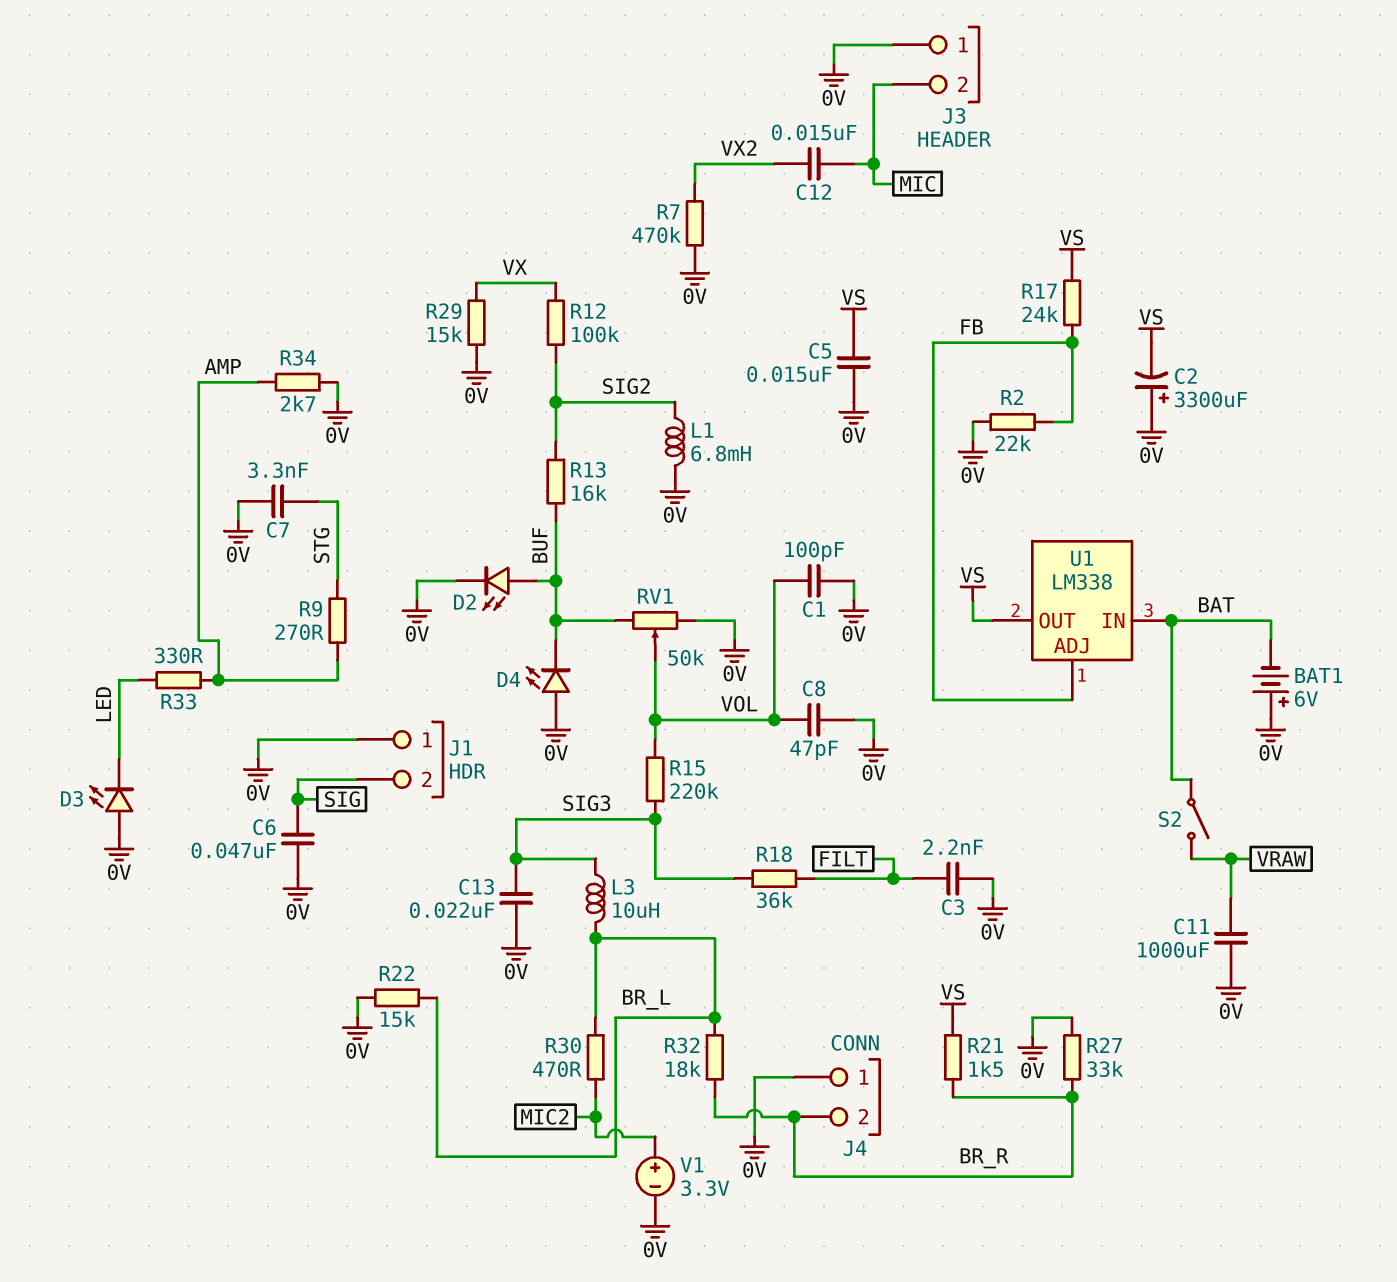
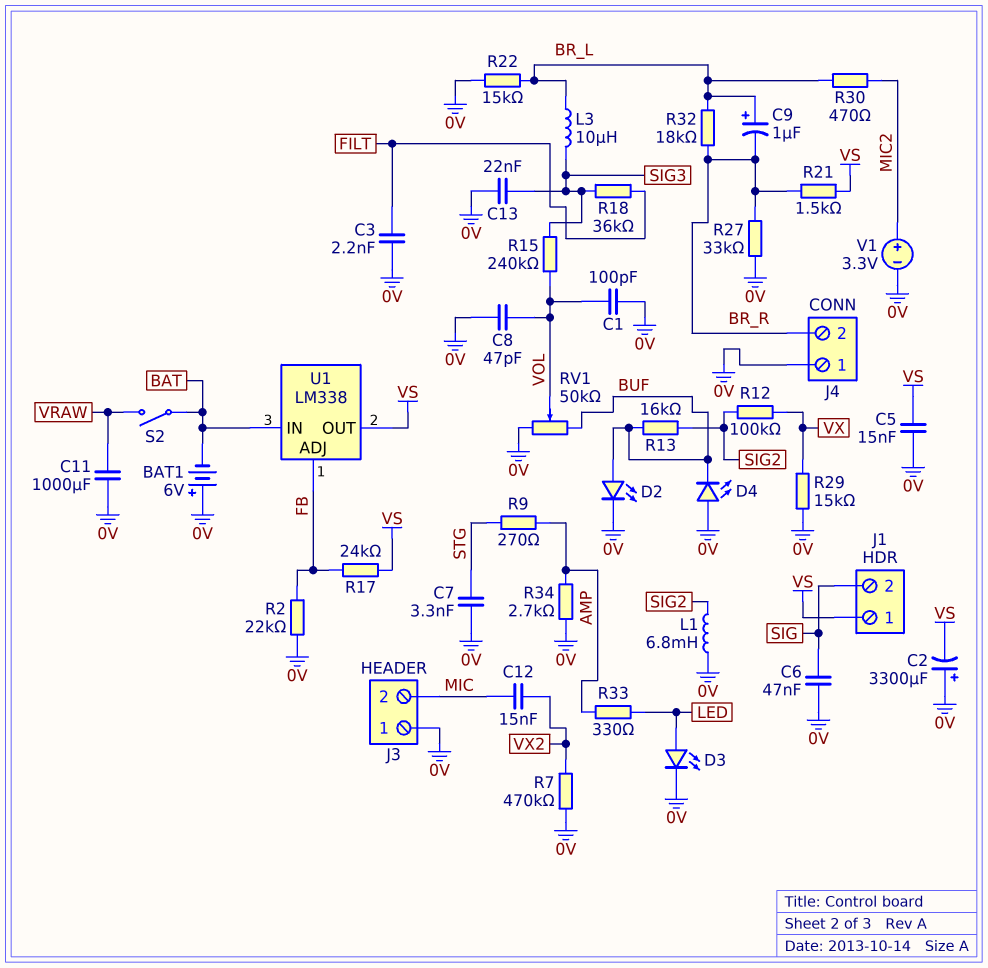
C9: none -> 1uF (plus BR_L, minus BR_R)
D3: LED (A 0V, K LED) -> LED (A LED, K 0V)
J1 pin 1: 0V -> VS
R15: 220k (SIG3, VOL) -> 240k (SIG3, VOL)

